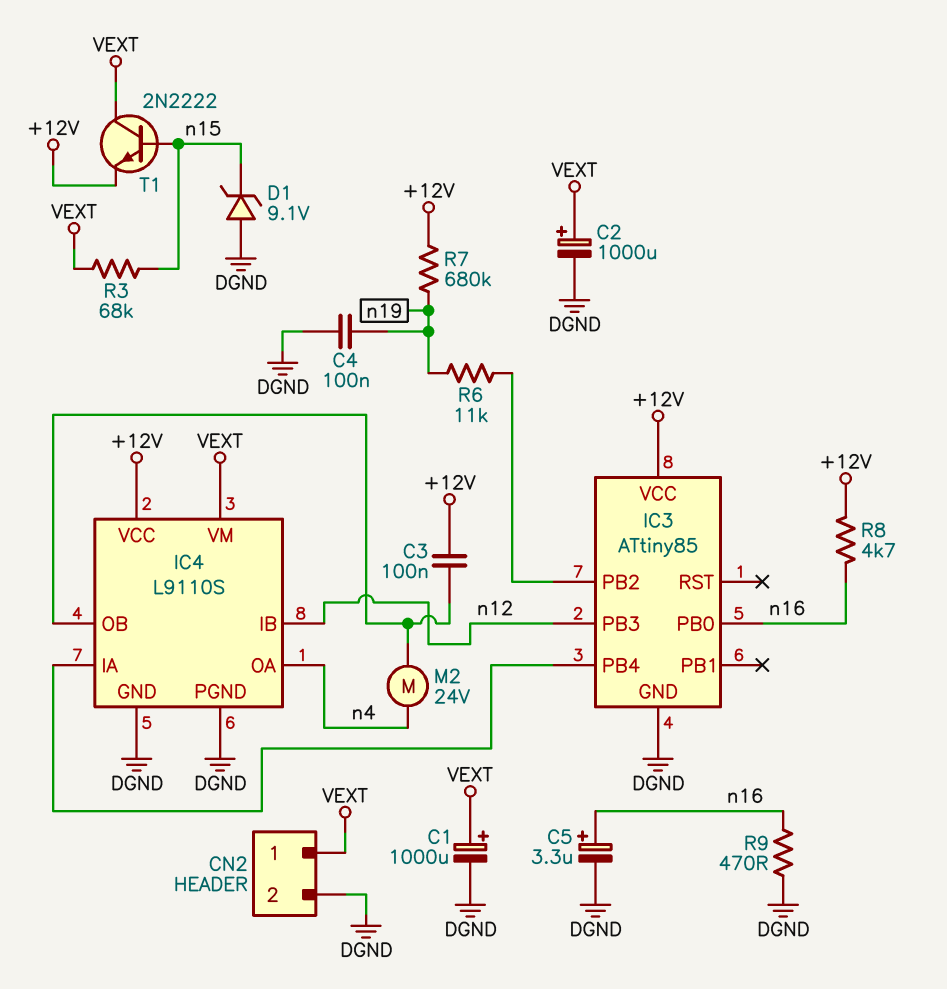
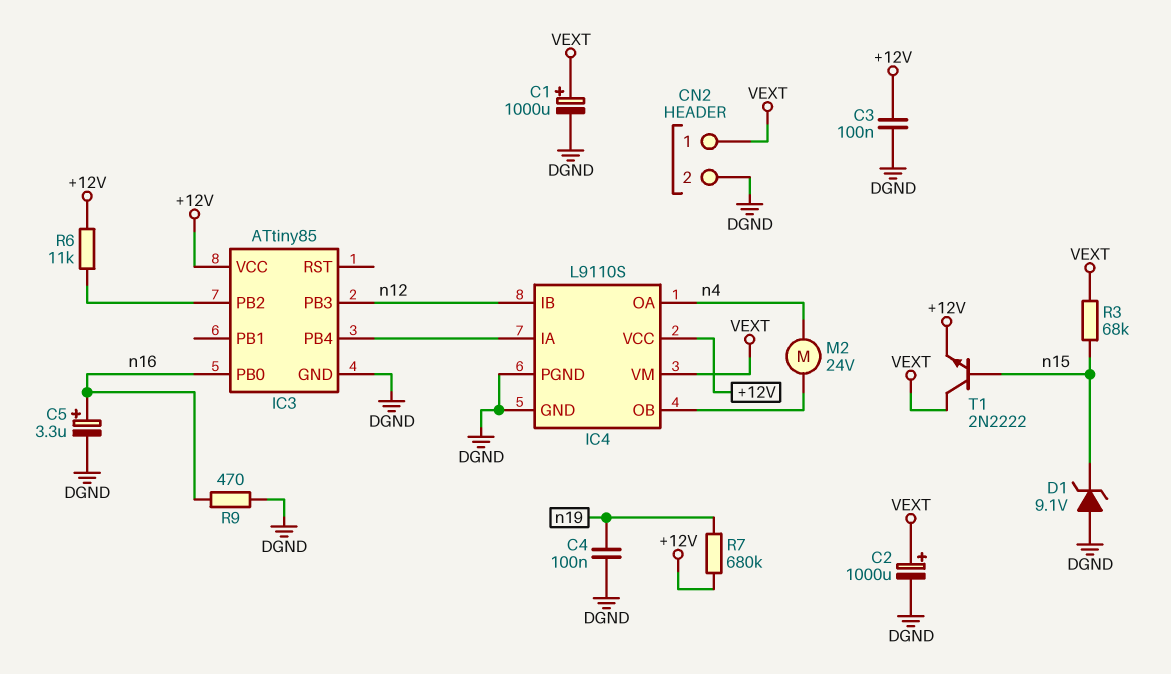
C3: 100nF (+12V, IC4/OB) -> 100nF (+12V, DGND)
R6: 11k (IC3/PB2, n19) -> 11k (+12V, IC3/PB2)
R8: 4.7k (+12V, n16) -> none

